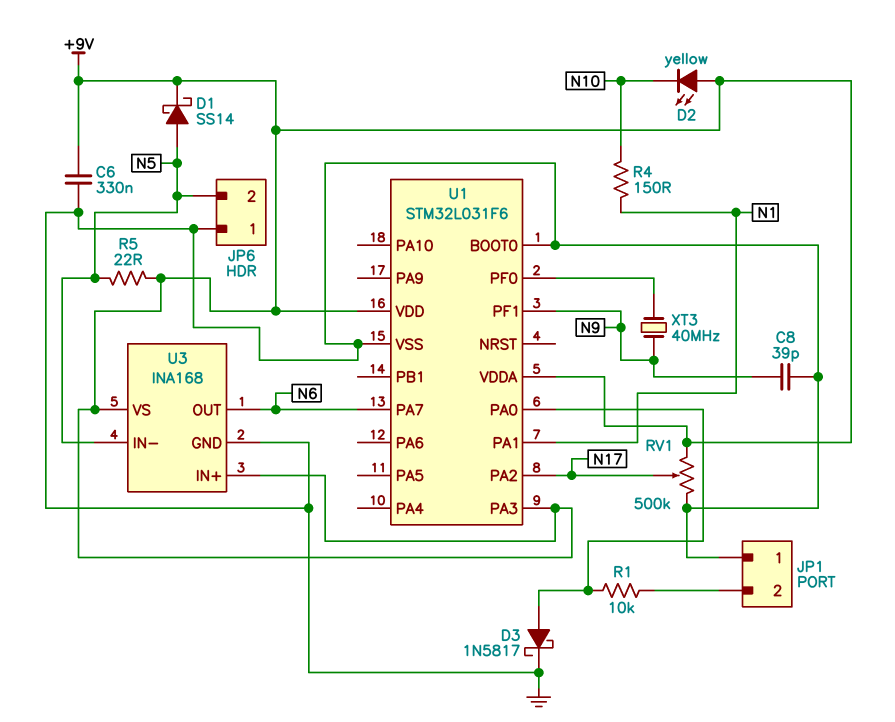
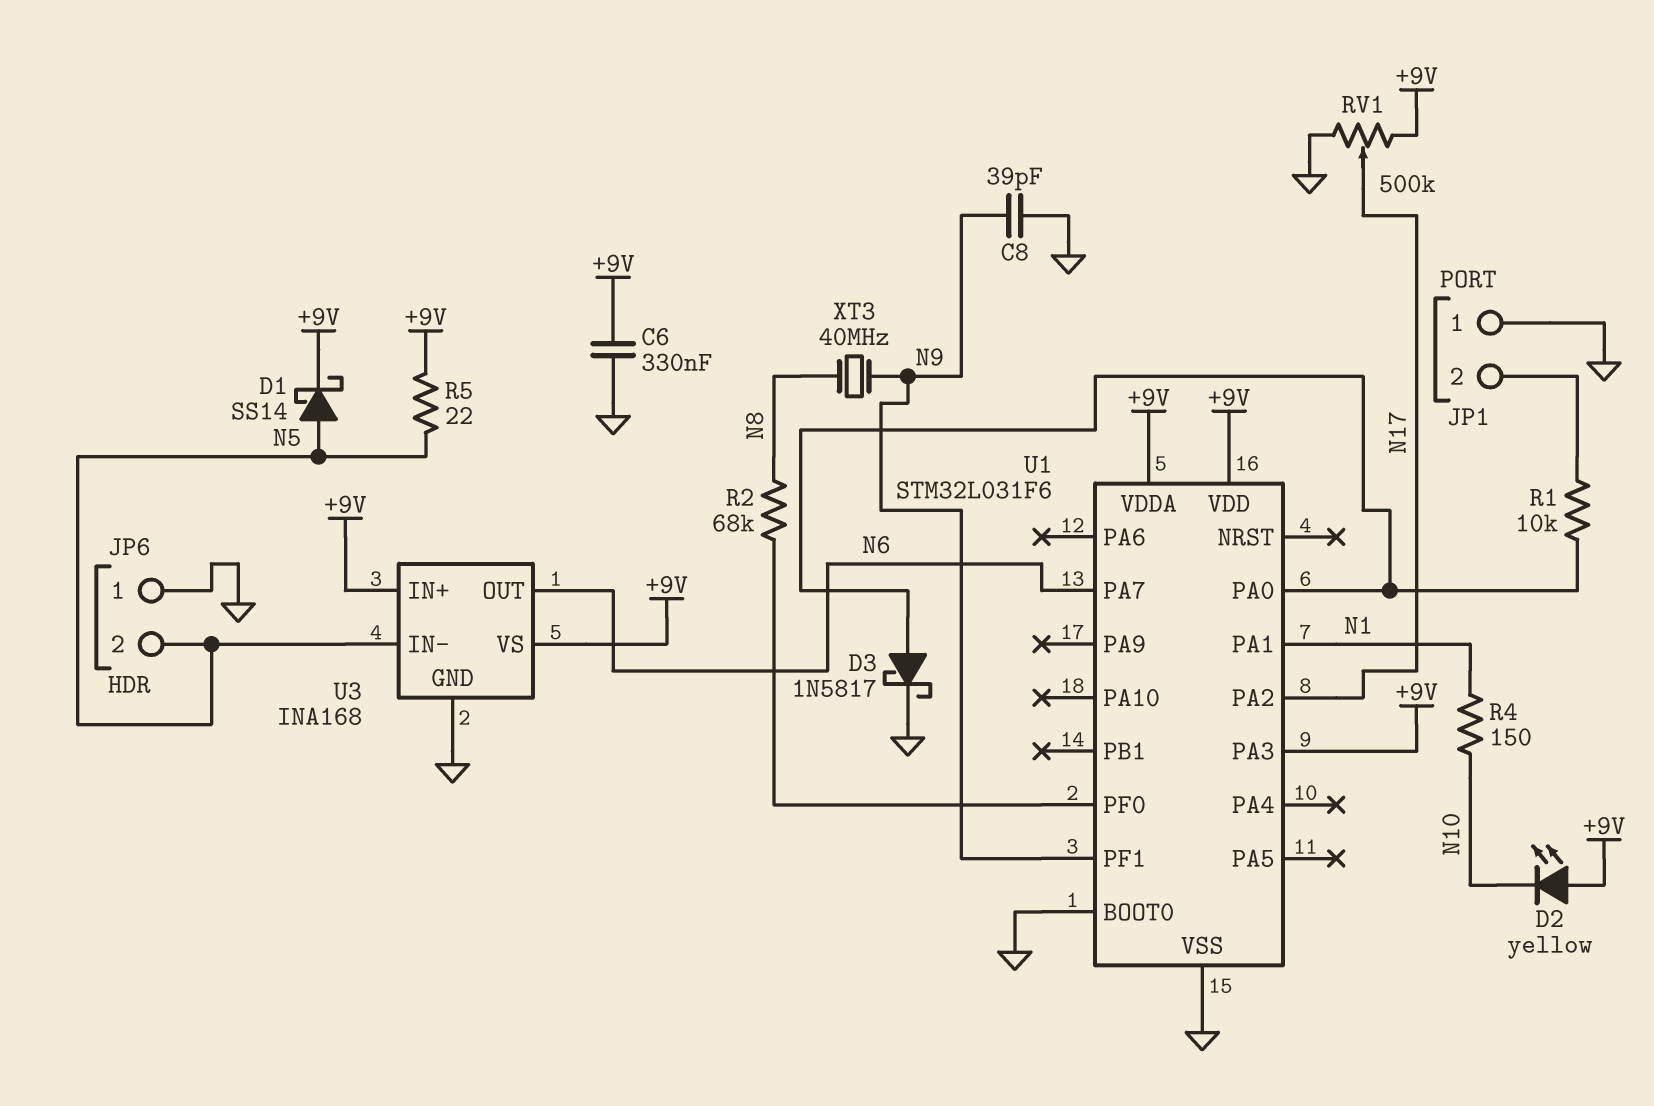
R2: none -> 68k (N8, U1/PF0)
XT3: 40MHz (N9, U1/PF0) -> 40MHz (N8, N9)

